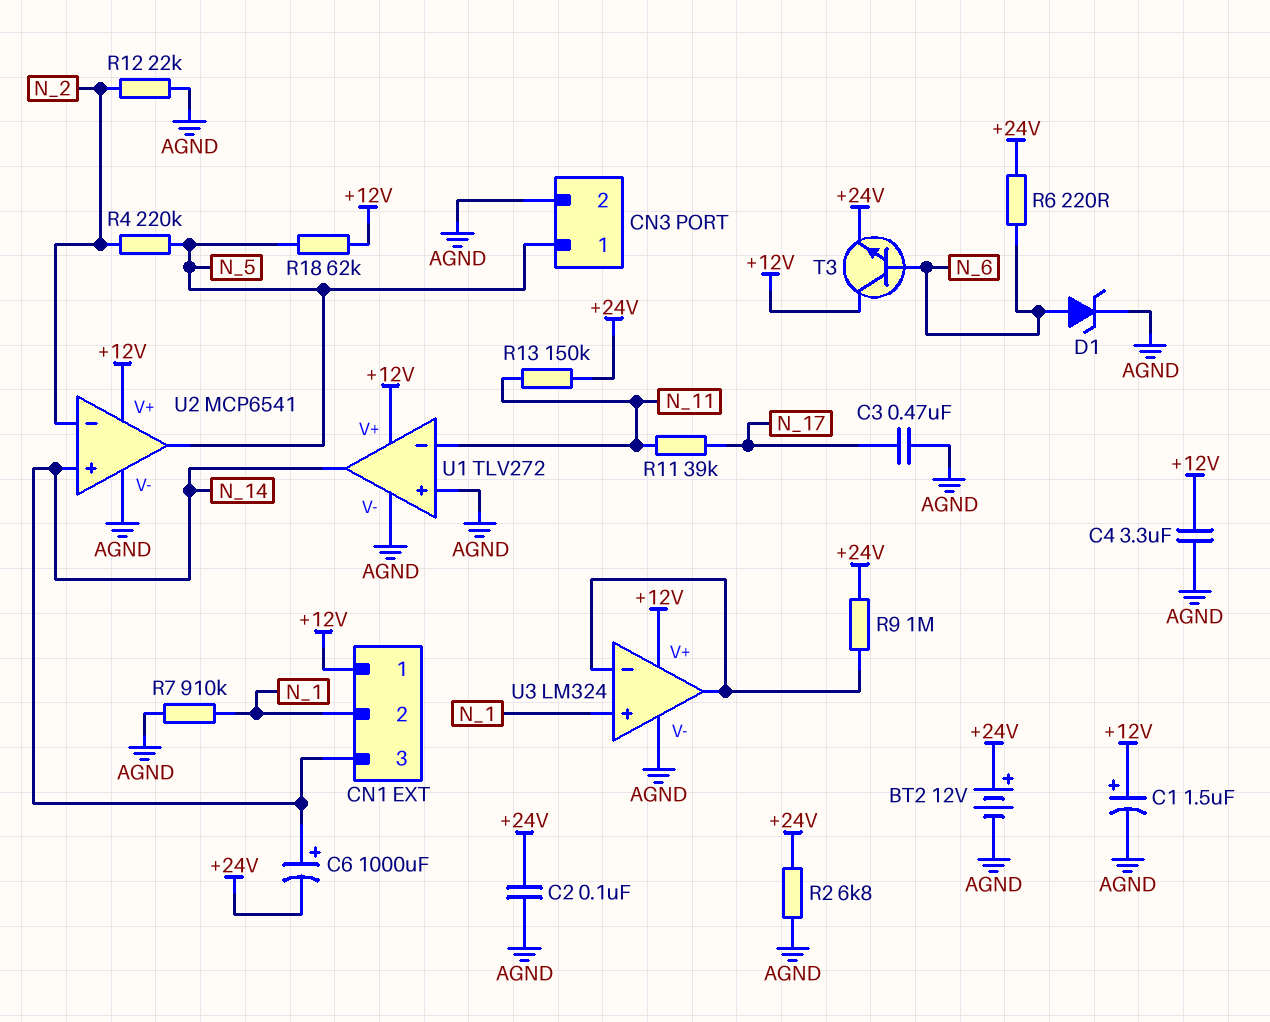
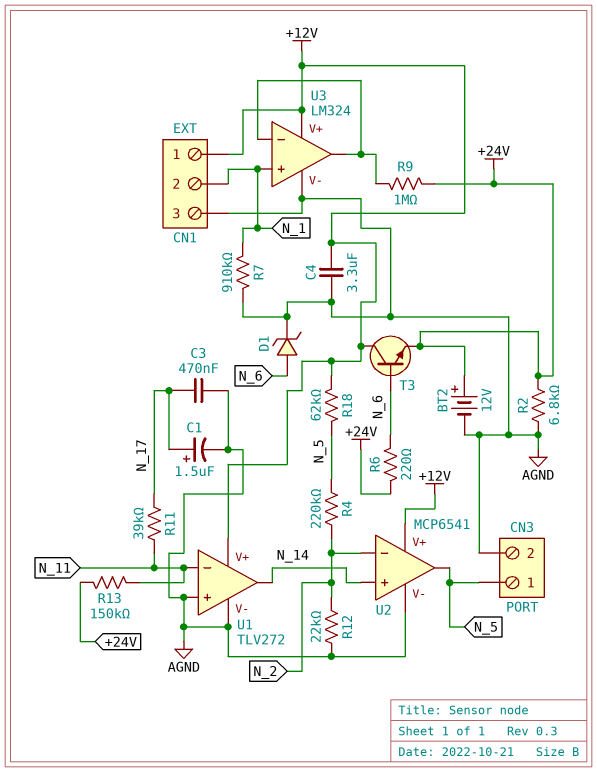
C1: 1.5uF (plus +12V, minus AGND) -> 1.5uF (plus N_17, minus AGND)
C2: 100nF (+24V, AGND) -> none
C6: 1000uF (plus N_14, minus +24V) -> none
CN1 pin 3: N_14 -> AGND

